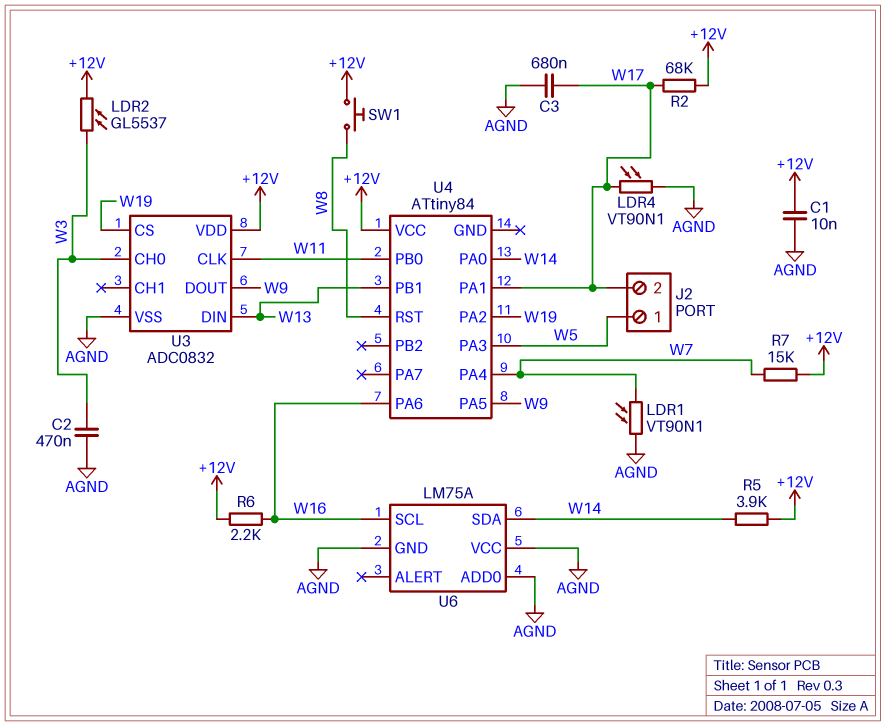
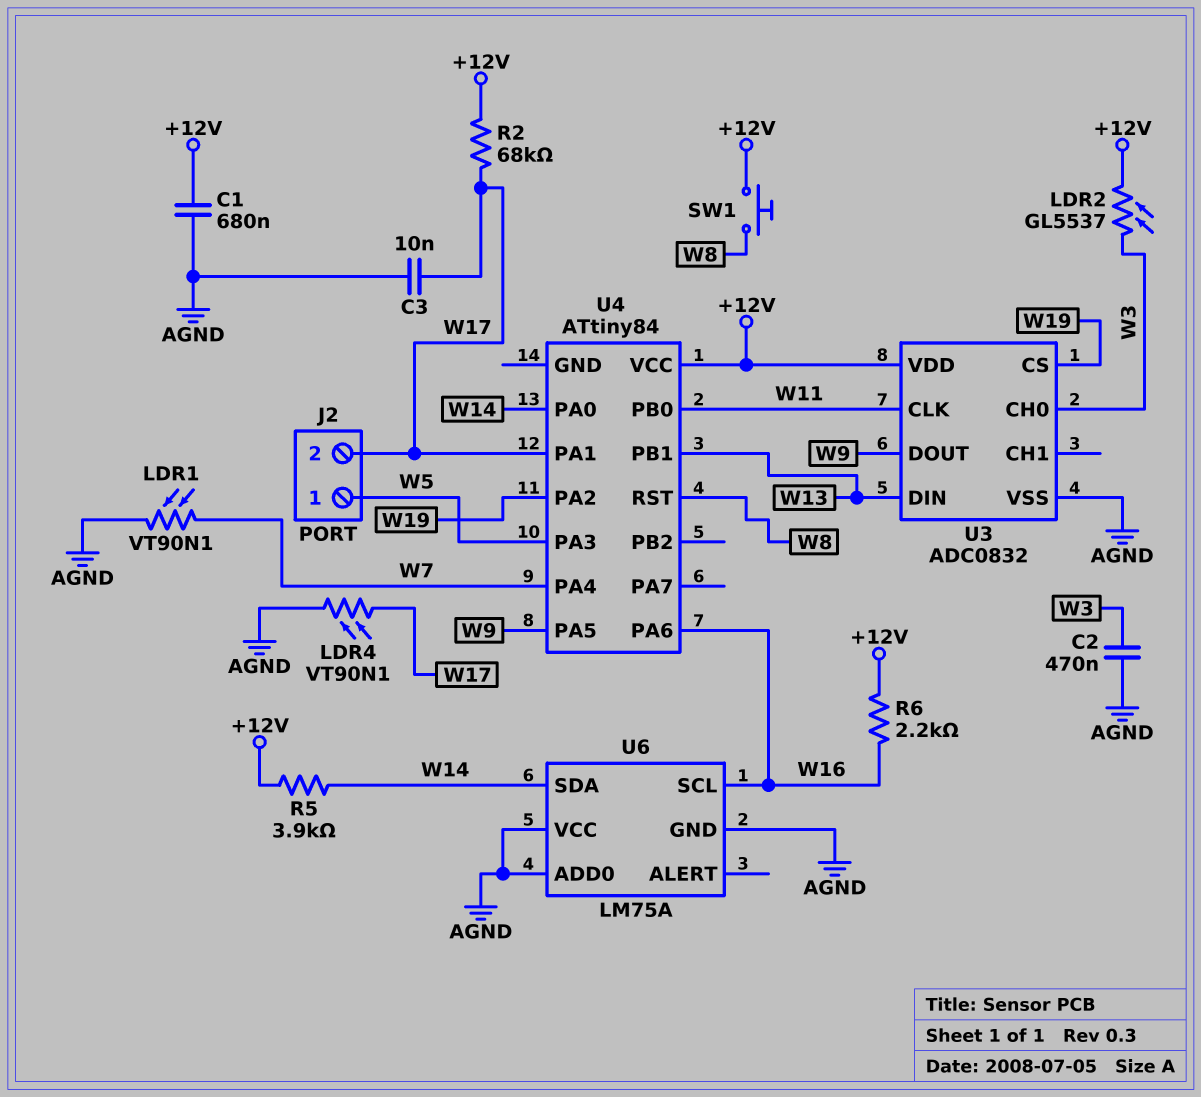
C1: 10nF (+12V, AGND) -> 680nF (+12V, AGND)
C3: 680nF (AGND, W17) -> 10nF (AGND, W17)
R7: 15k (+12V, W7) -> none

